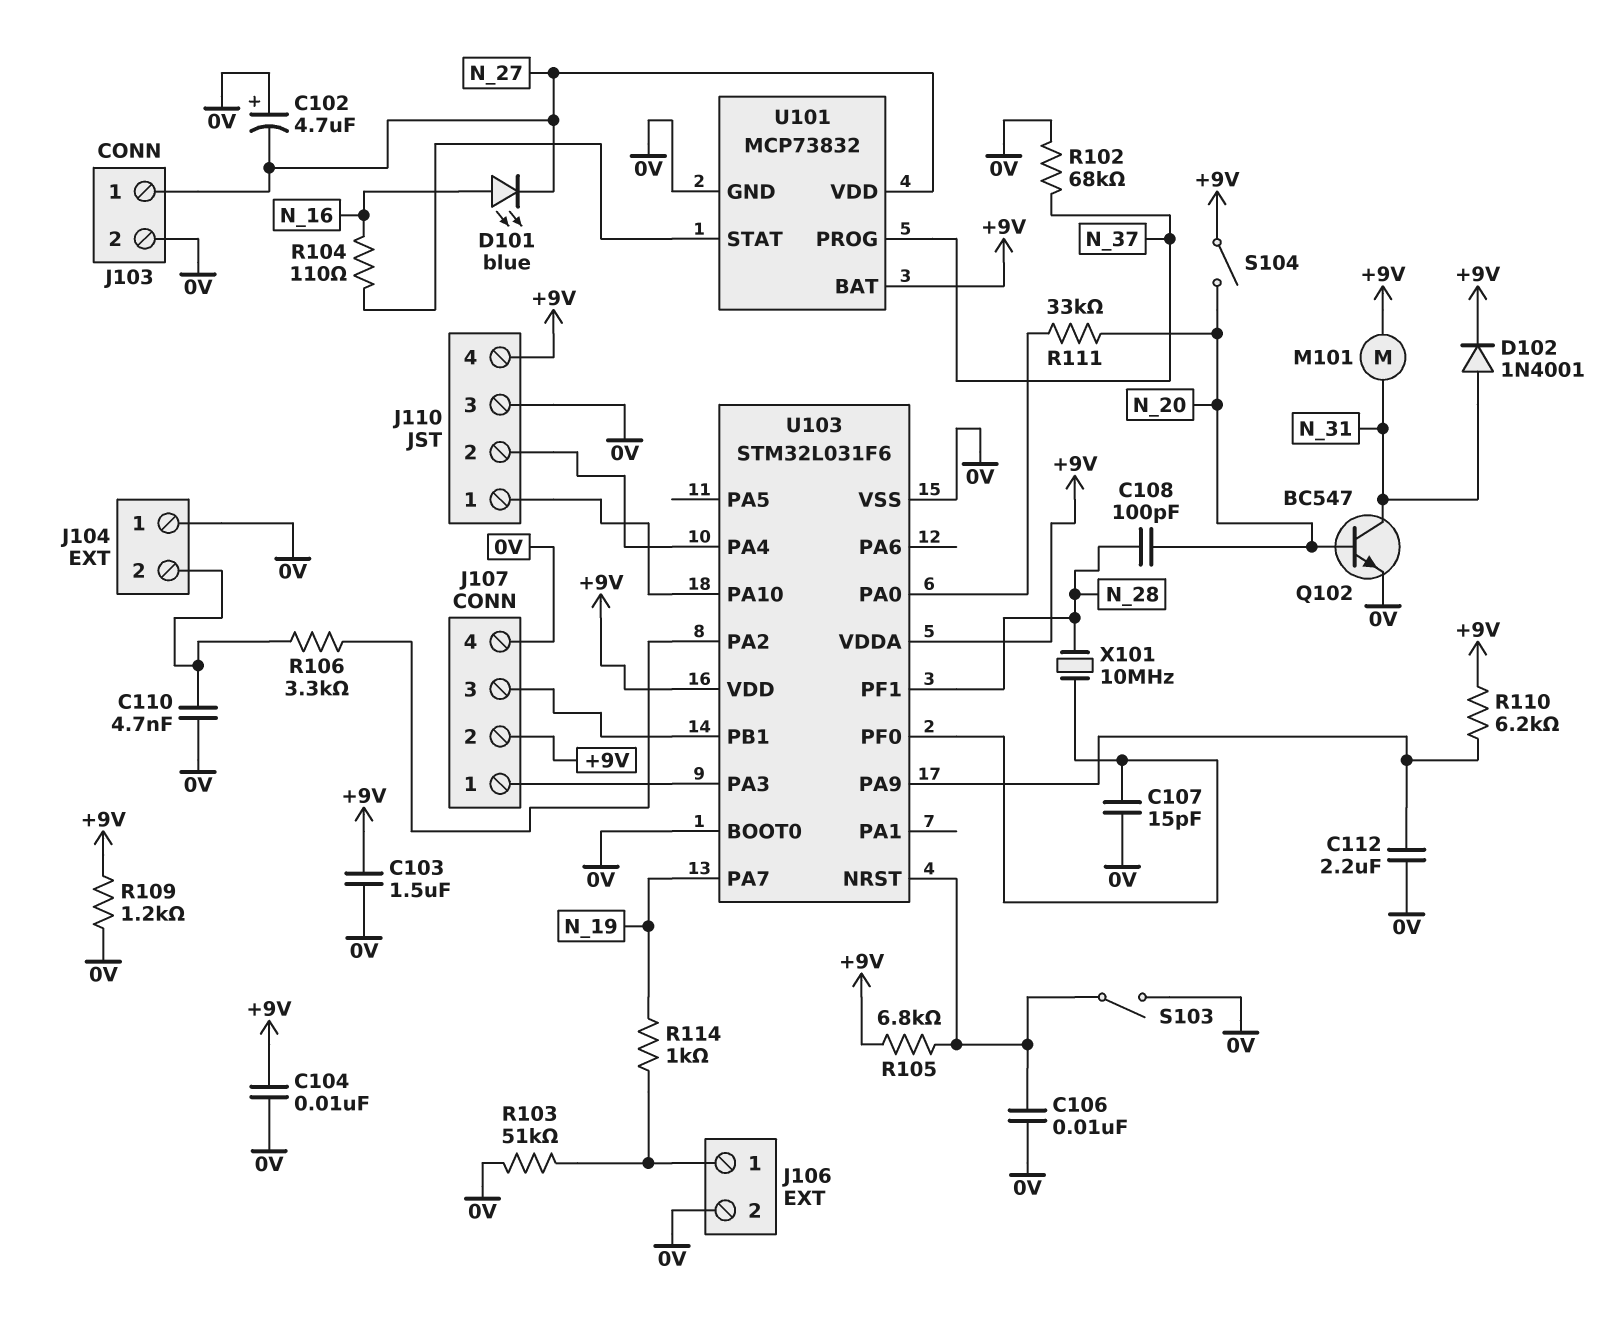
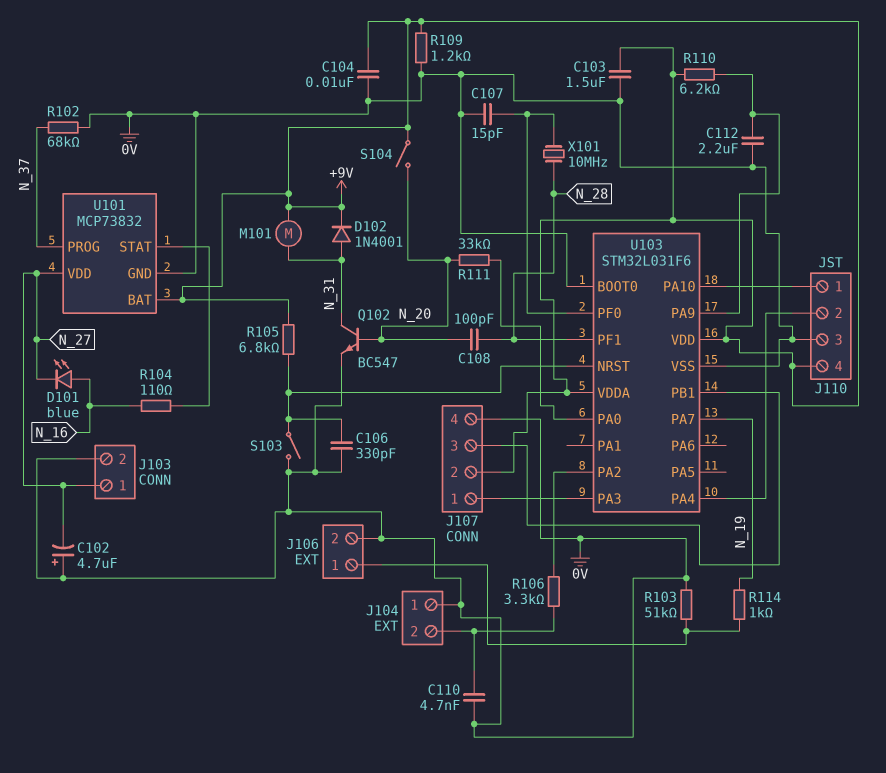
C106: 10nF (0V, U103/NRST) -> 330pF (0V, U103/NRST)

